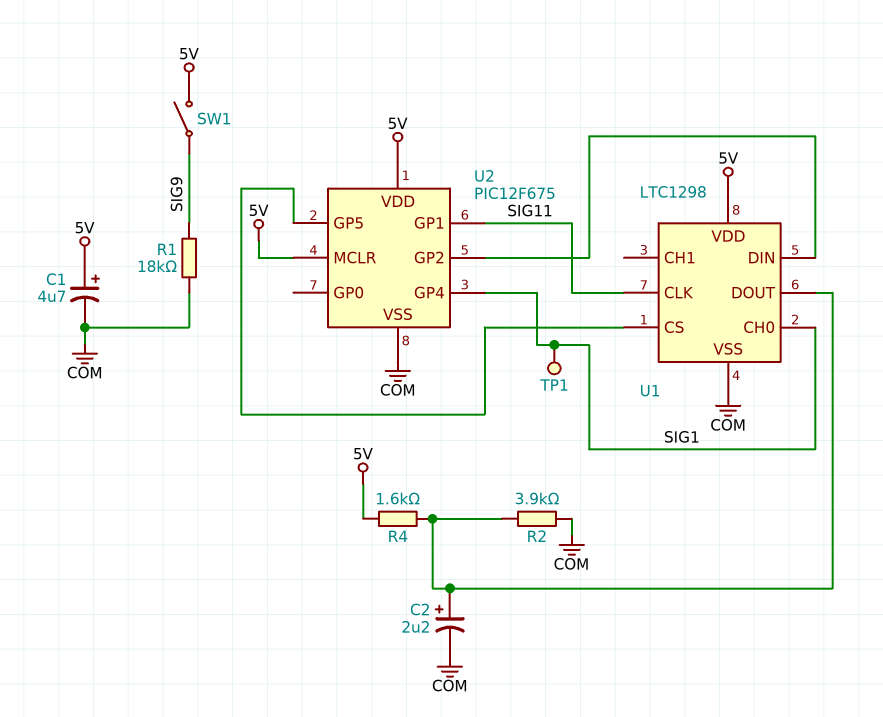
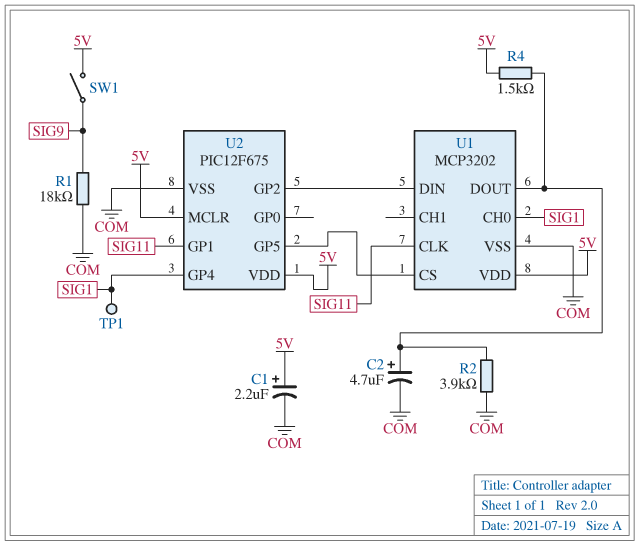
C1: 4.7uF (plus 5V, minus COM) -> 2.2uF (plus 5V, minus COM)
C2: 2.2uF (plus U1/DOUT, minus COM) -> 4.7uF (plus U1/DOUT, minus COM)
R4: 1.6k (5V, U1/DOUT) -> 1.5k (5V, U1/DOUT)
U1: LTC1298 -> MCP3202

